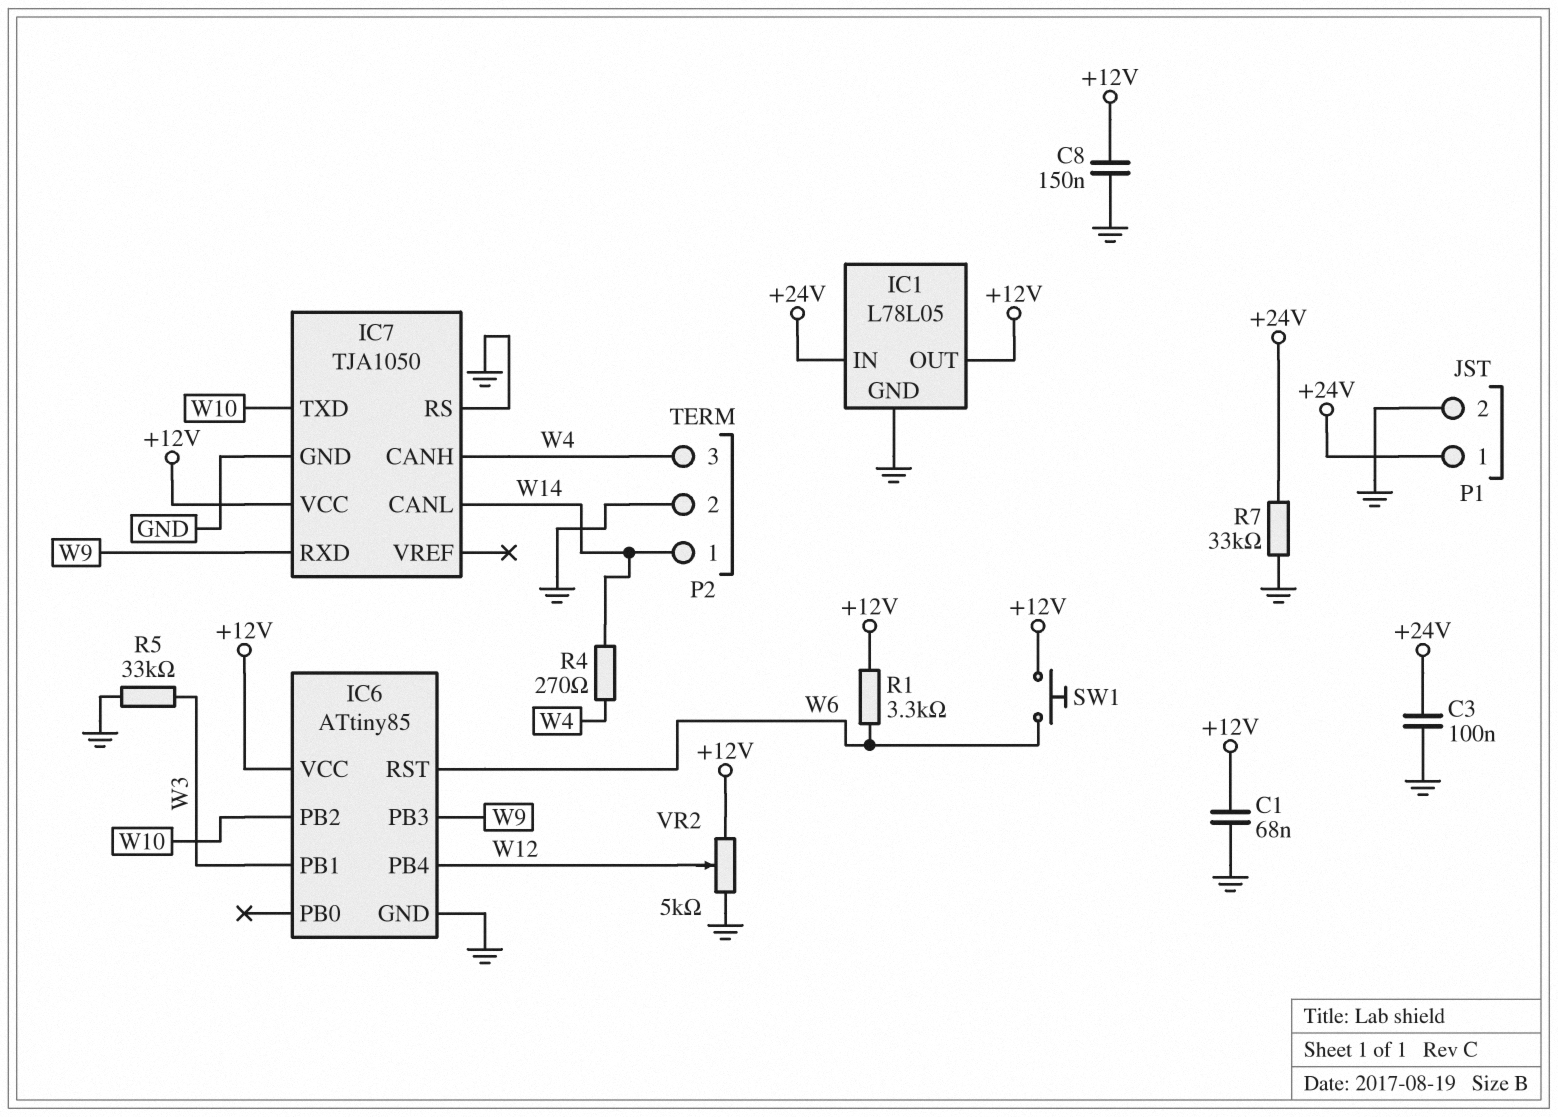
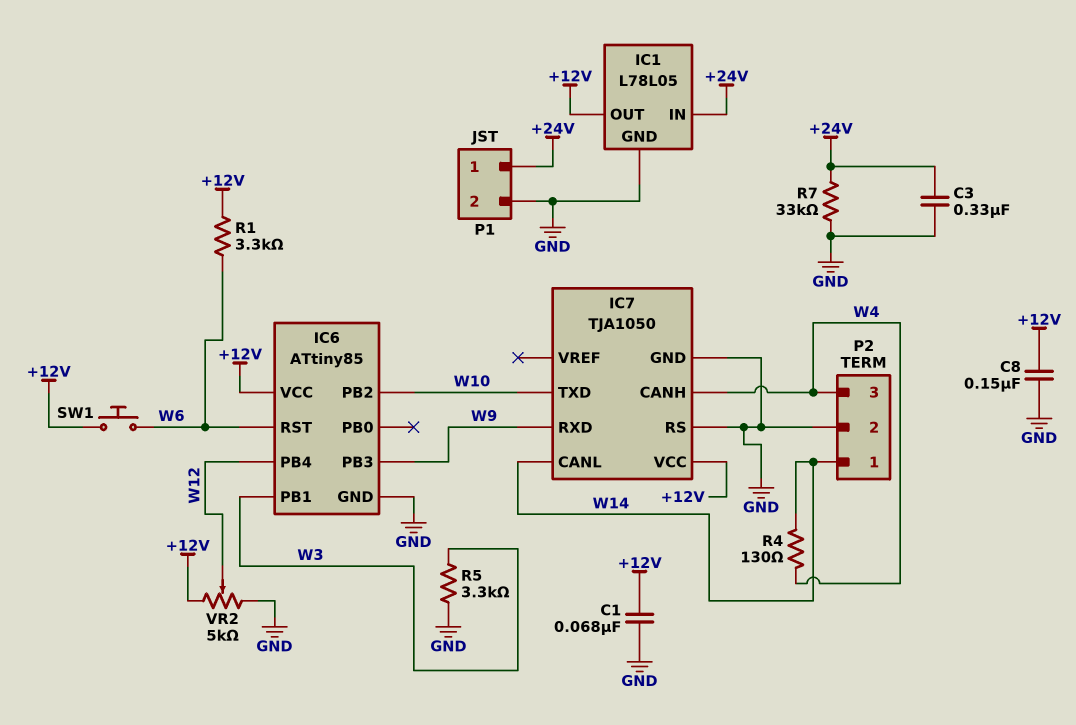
C3: 100nF (+24V, GND) -> 330nF (+24V, GND)
R4: 270 (W4, W14) -> 130 (W4, W14)
R5: 33k (GND, W3) -> 3.3k (GND, W3)

